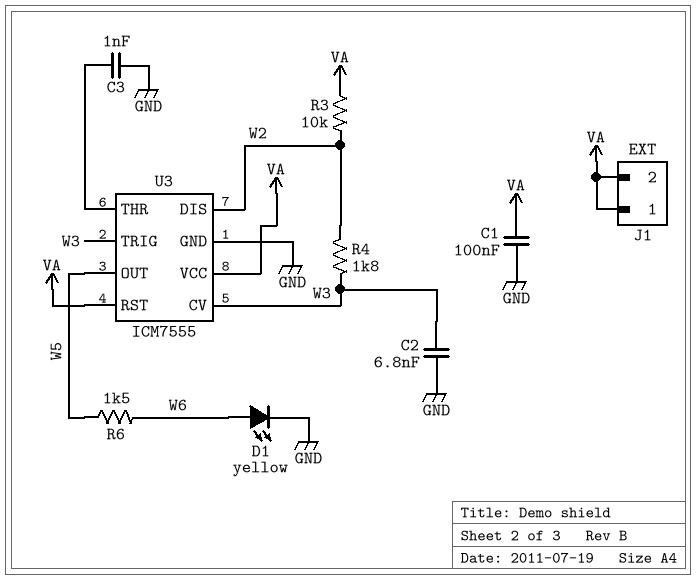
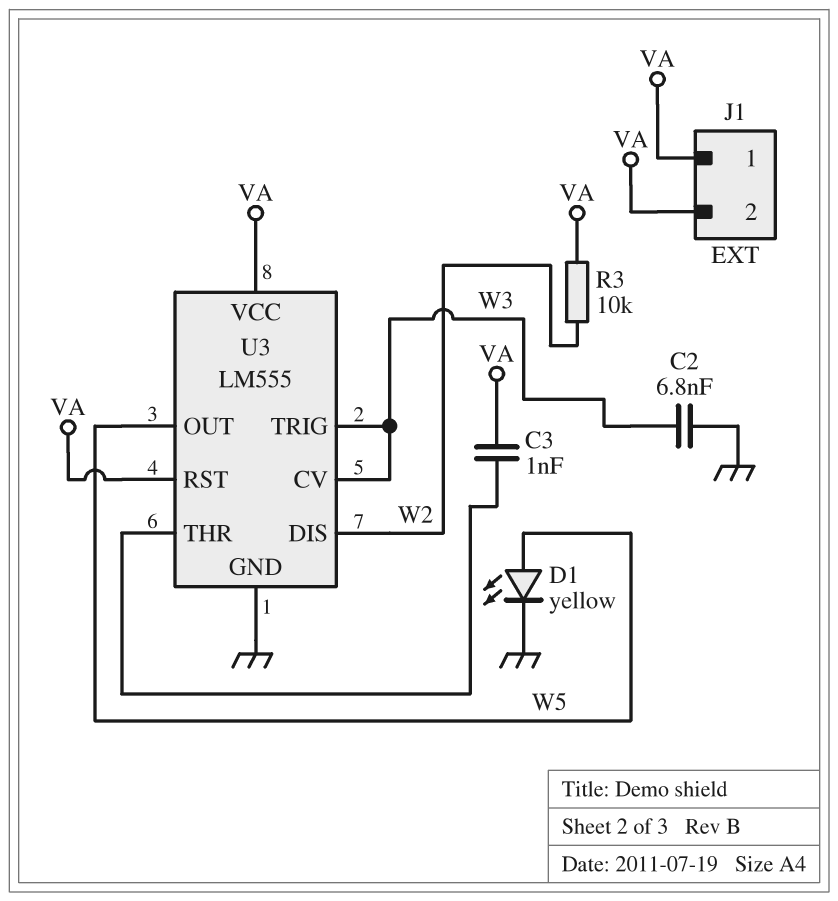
C1: 100nF (GND, VA) -> none
C3: 1nF (GND, U3/THR) -> 1nF (U3/THR, VA)
D1: LED yellow (A W6, K GND) -> LED yellow (A W5, K GND)
R4: 1.8k (W2, W3) -> none
R6: 1.5k (W5, W6) -> none
U3: ICM7555 -> LM555

